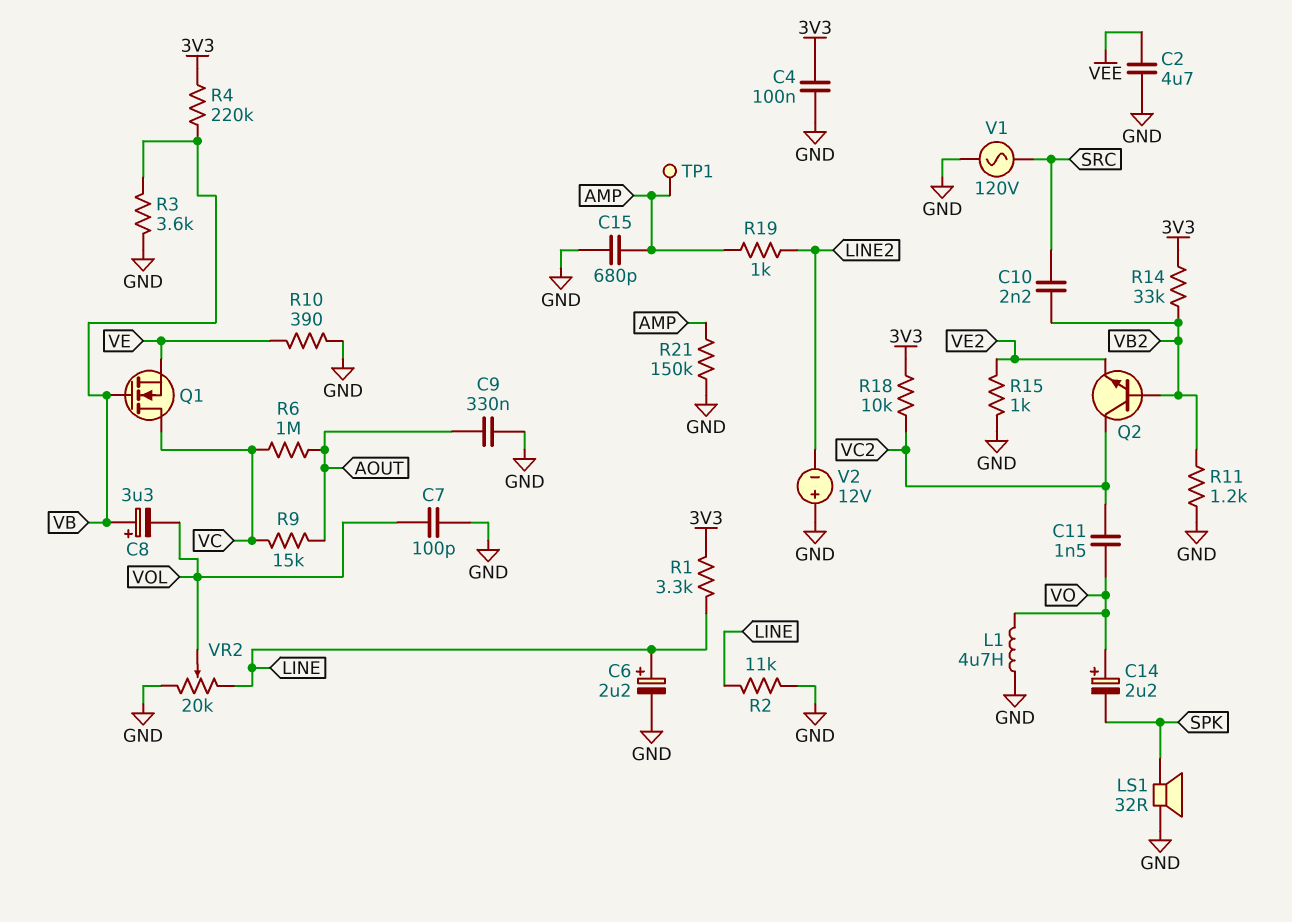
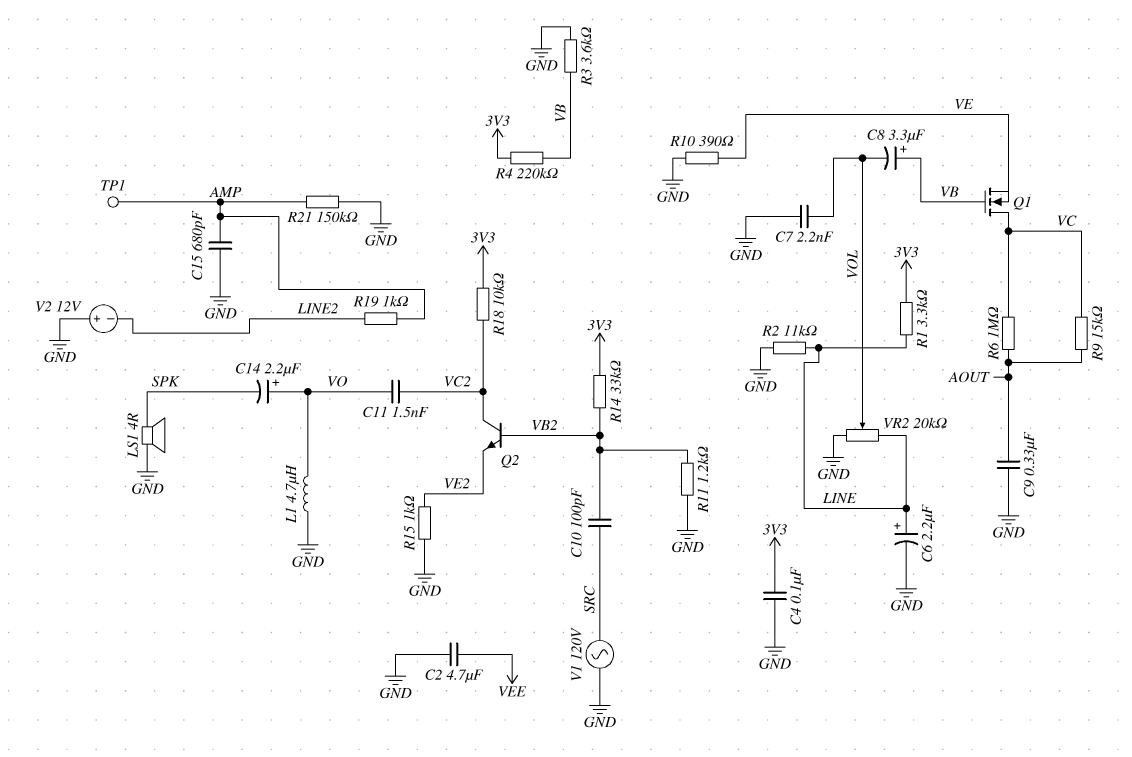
C7: 100pF (GND, VOL) -> 2.2nF (GND, VOL)
C10: 2.2nF (SRC, VB2) -> 100pF (SRC, VB2)
LS1: speaker 32R (GND, SPK) -> speaker 4R (GND, SPK)

